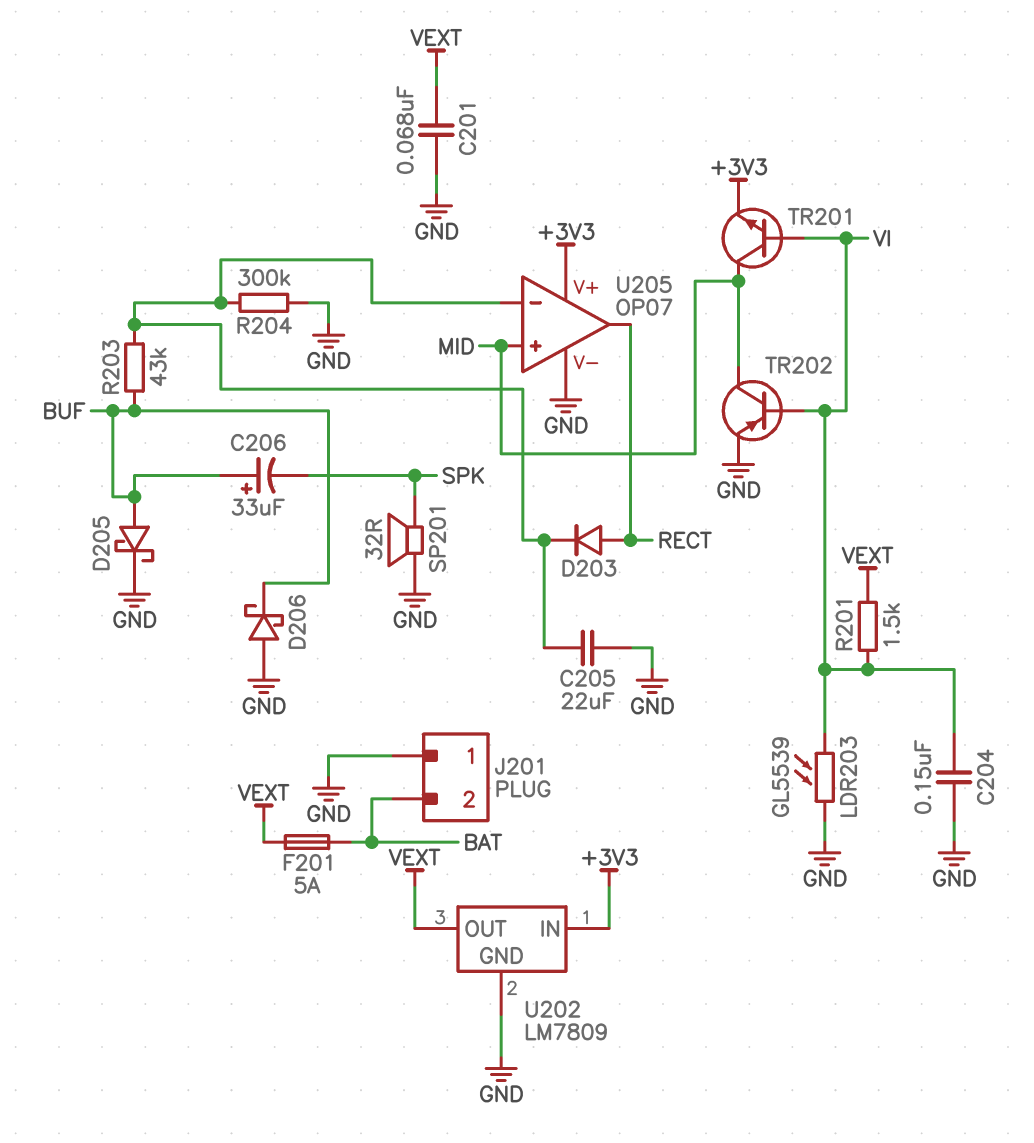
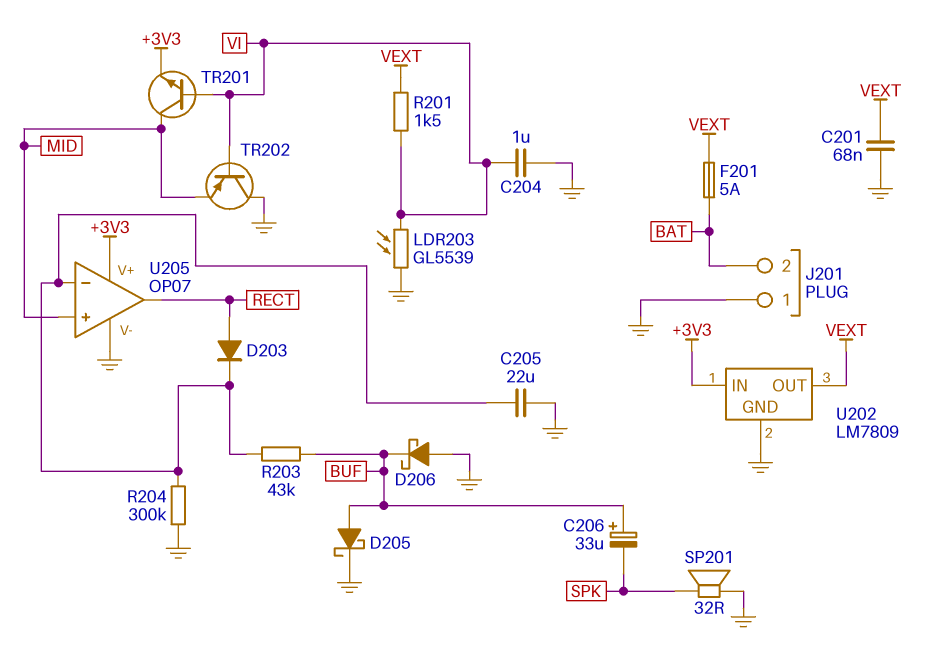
C204: 150nF (GND, VI) -> 1uF (GND, VI)
TR202: PNP (B VI, C MID, E GND) -> PNP (B VI, C GND, E MID)

